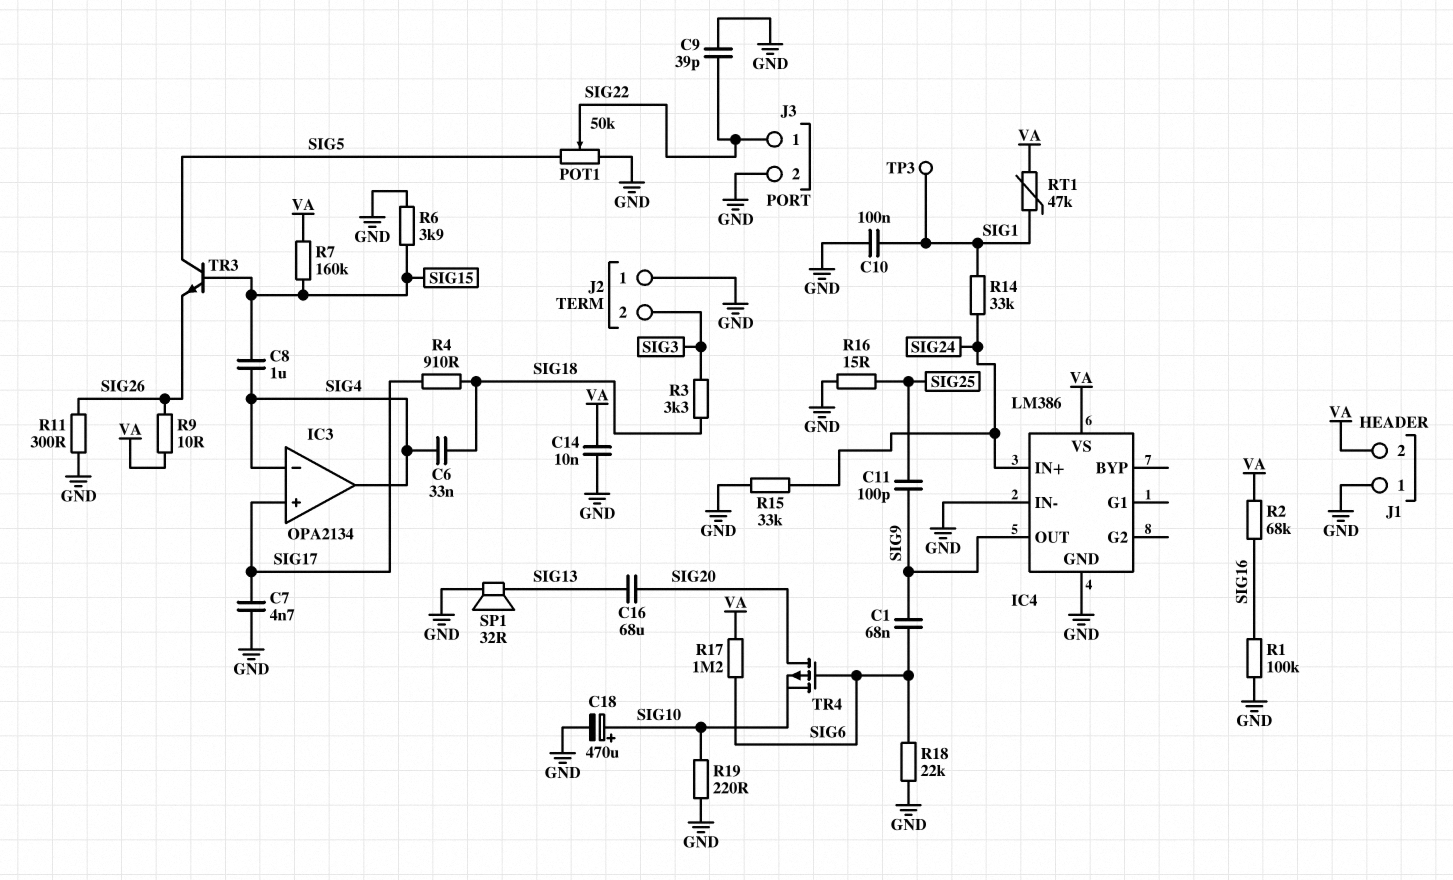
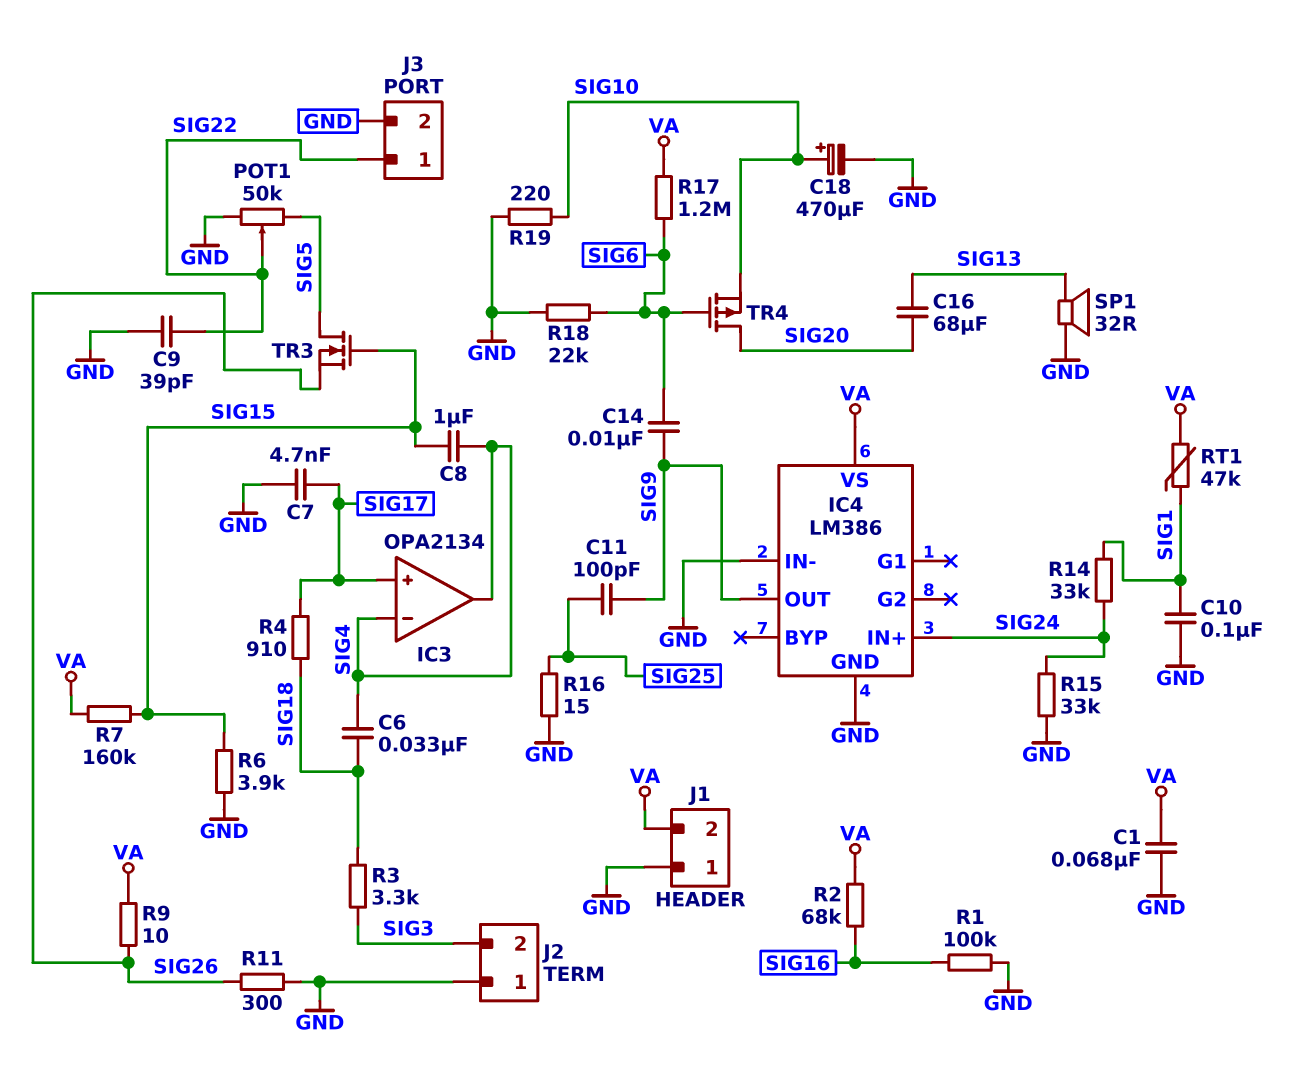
C1: 68nF (SIG6, SIG9) -> 68nF (GND, VA)
C14: 10nF (GND, VA) -> 10nF (SIG6, SIG9)
TP3: test point (SIG1) -> none
TR3: NPN (B SIG15, C SIG5, E SIG26) -> NMOS (G SIG15, D SIG5, S SIG26)

